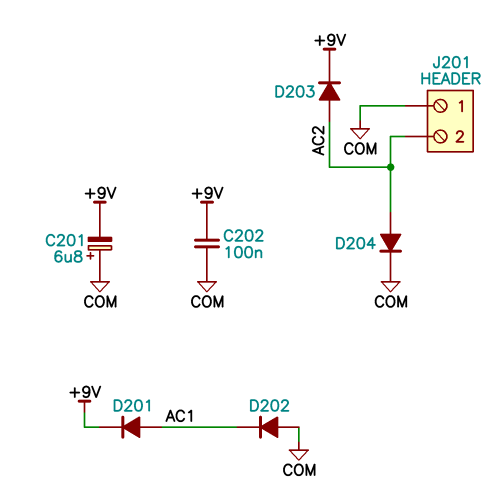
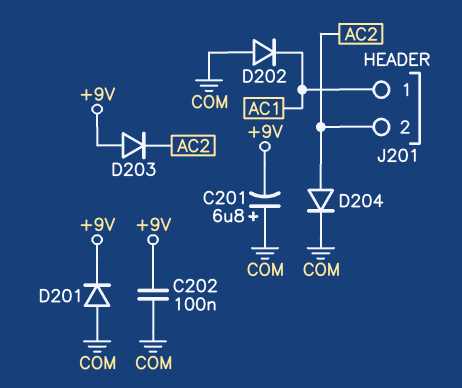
D201: diode (A AC1, K +9V) -> diode (A COM, K +9V)
D203: diode (A AC2, K +9V) -> diode (A +9V, K AC2)
J201 pin 1: COM -> AC1

